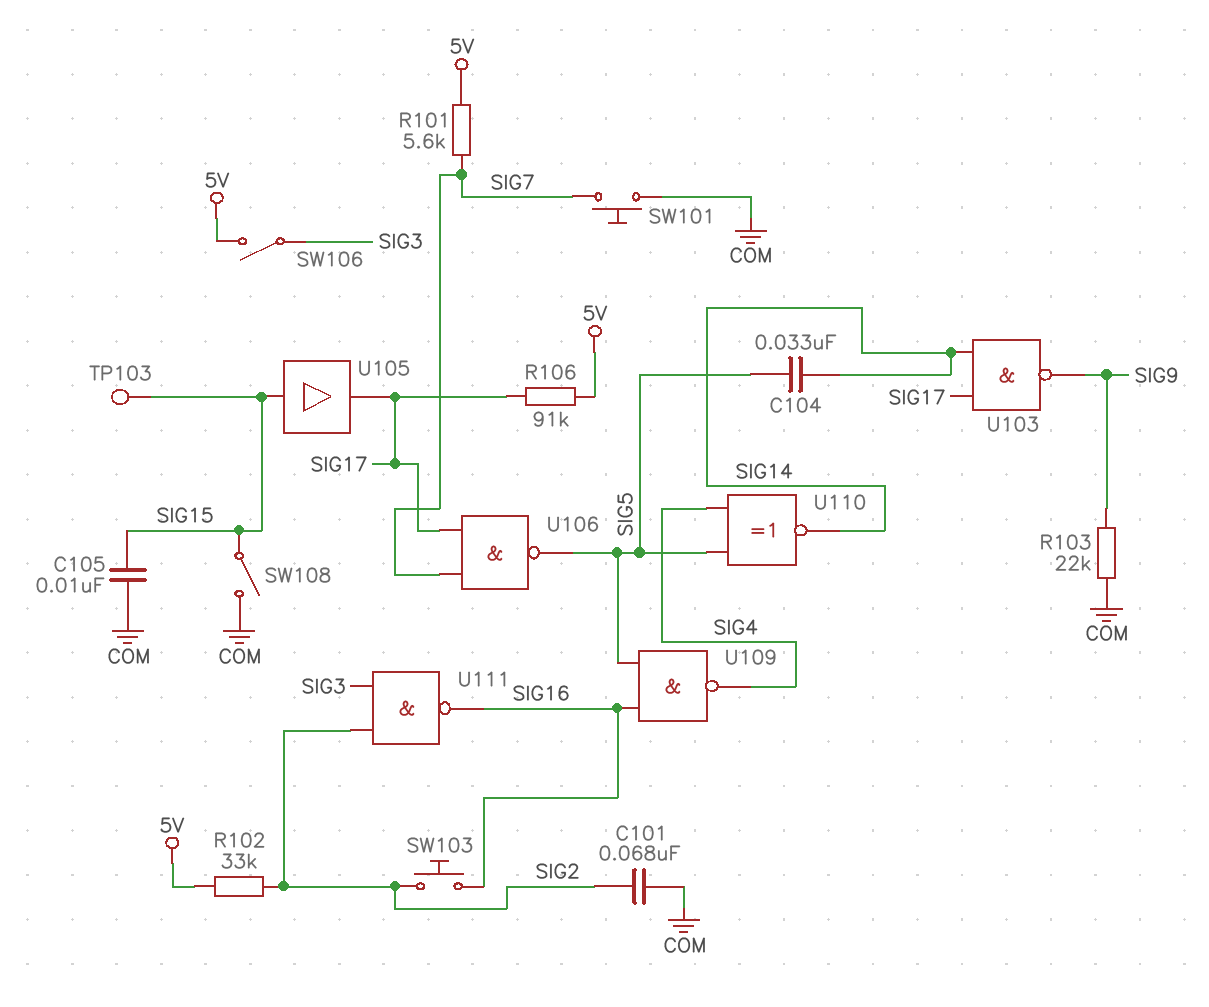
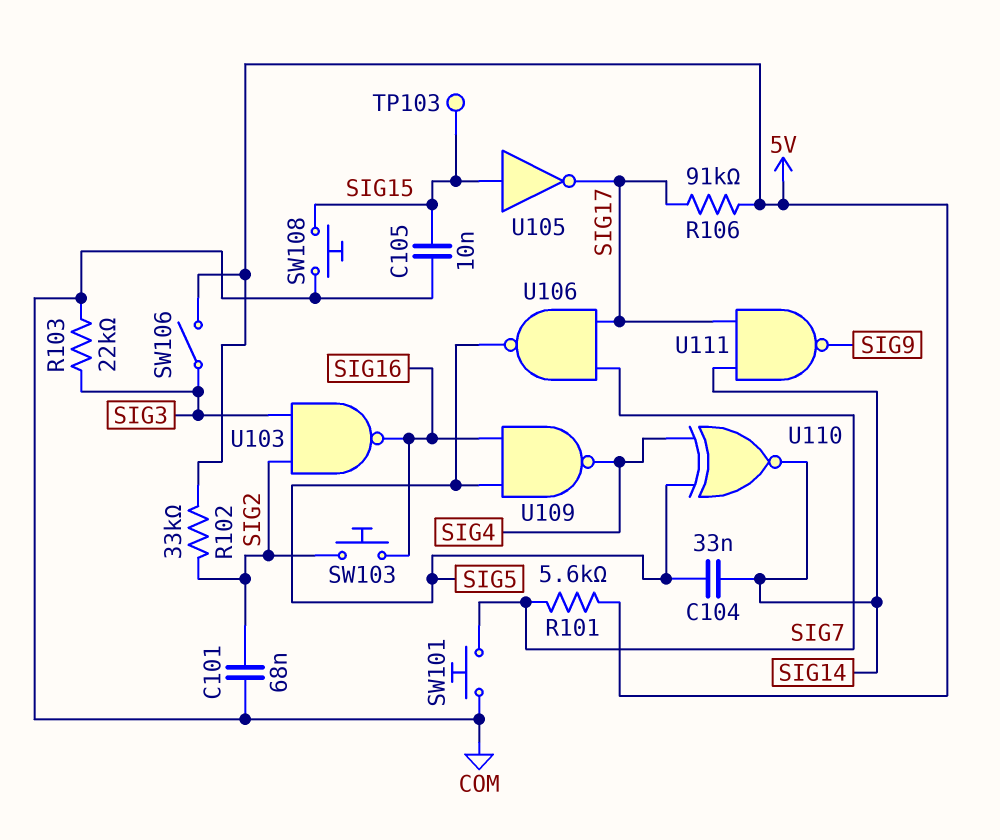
R103: 22k (COM, SIG9) -> 22k (COM, SIG3)
SW108: switch (COM, SIG15) -> button (COM, SIG15)
U103: NAND (in SIG14, in SIG17, out SIG9) -> NAND (in SIG2, in SIG3, out SIG16)
U105: buffer (in SIG15, out SIG17) -> NOT (in SIG15, out SIG17)
U111: NAND (in SIG2, in SIG3, out SIG16) -> NAND (in SIG14, in SIG17, out SIG9)

